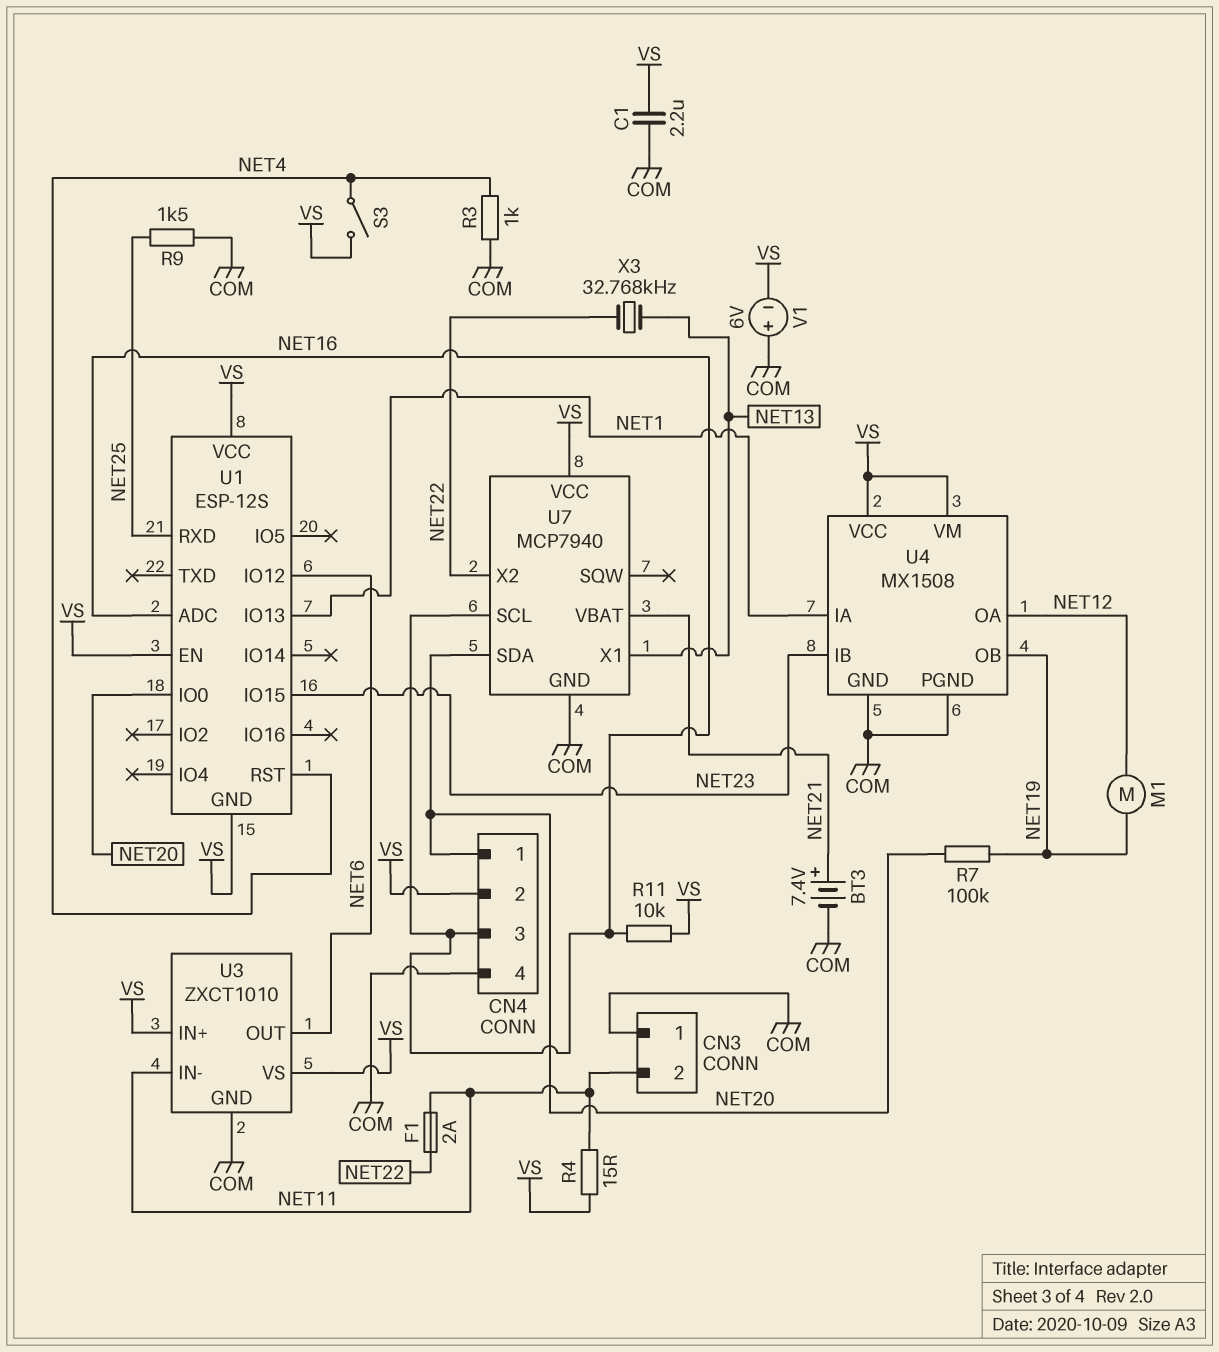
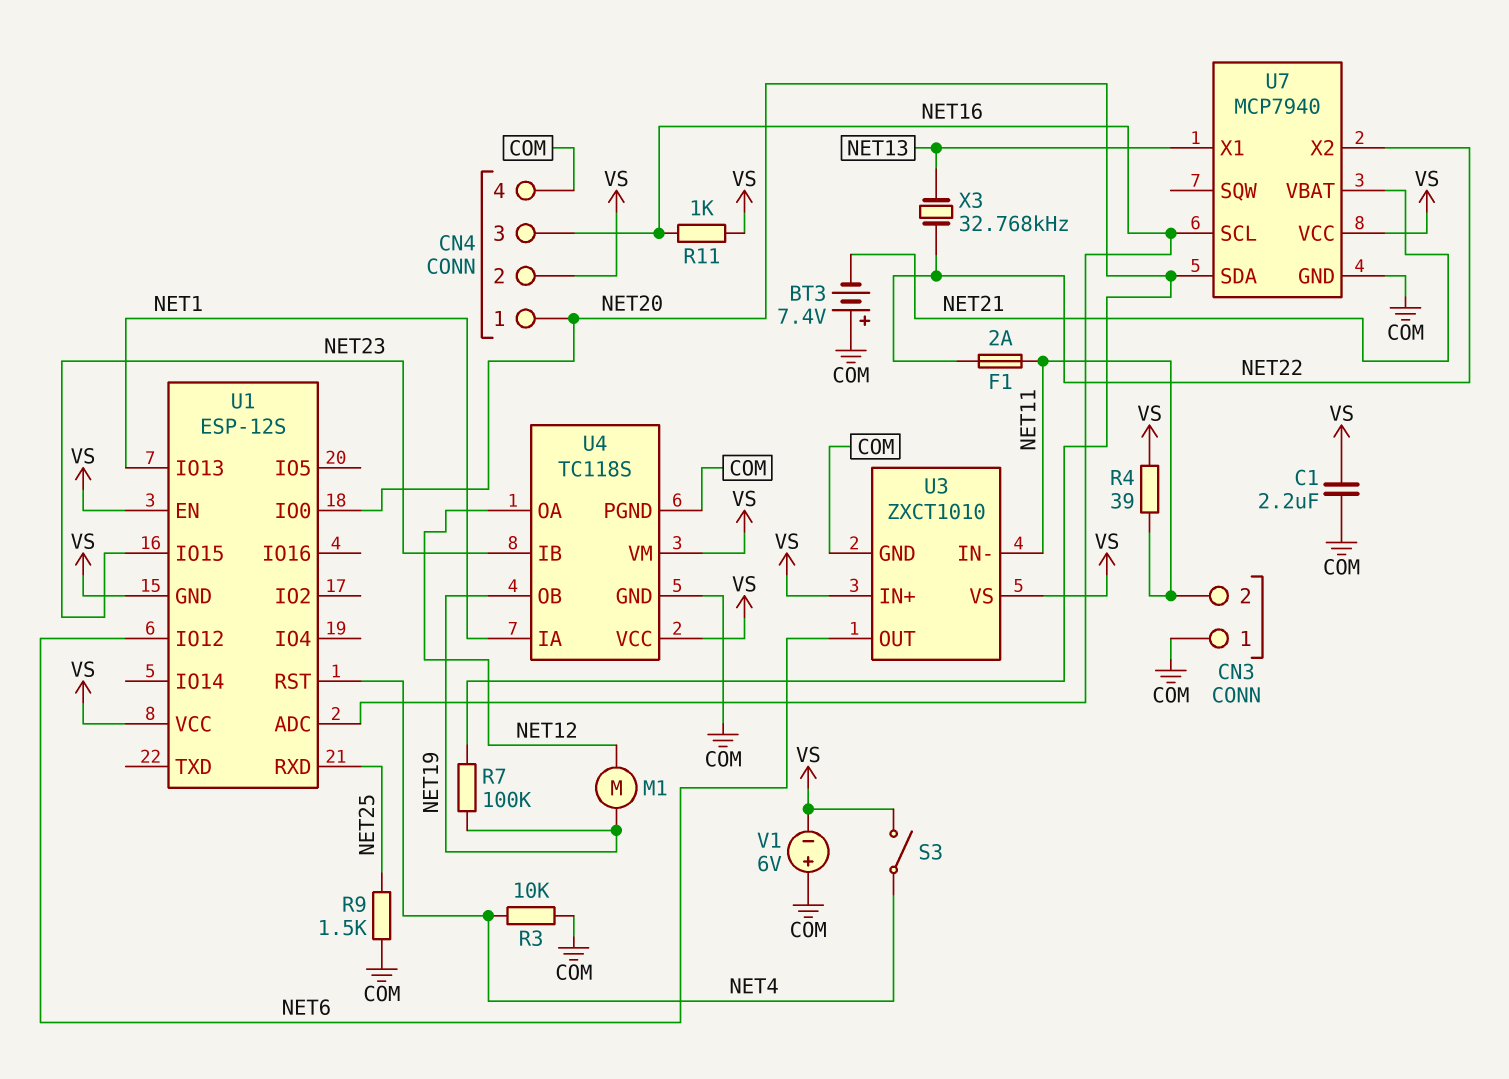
BT3: 7.4V (plus NET21, minus COM) -> 7.4V (plus COM, minus NET21)
R3: 1k (COM, NET4) -> 10k (COM, NET4)
R4: 15 (NET11, VS) -> 39 (NET11, VS)
R11: 10k (NET16, VS) -> 1k (NET16, VS)
U4: MX1508 -> TC118S

